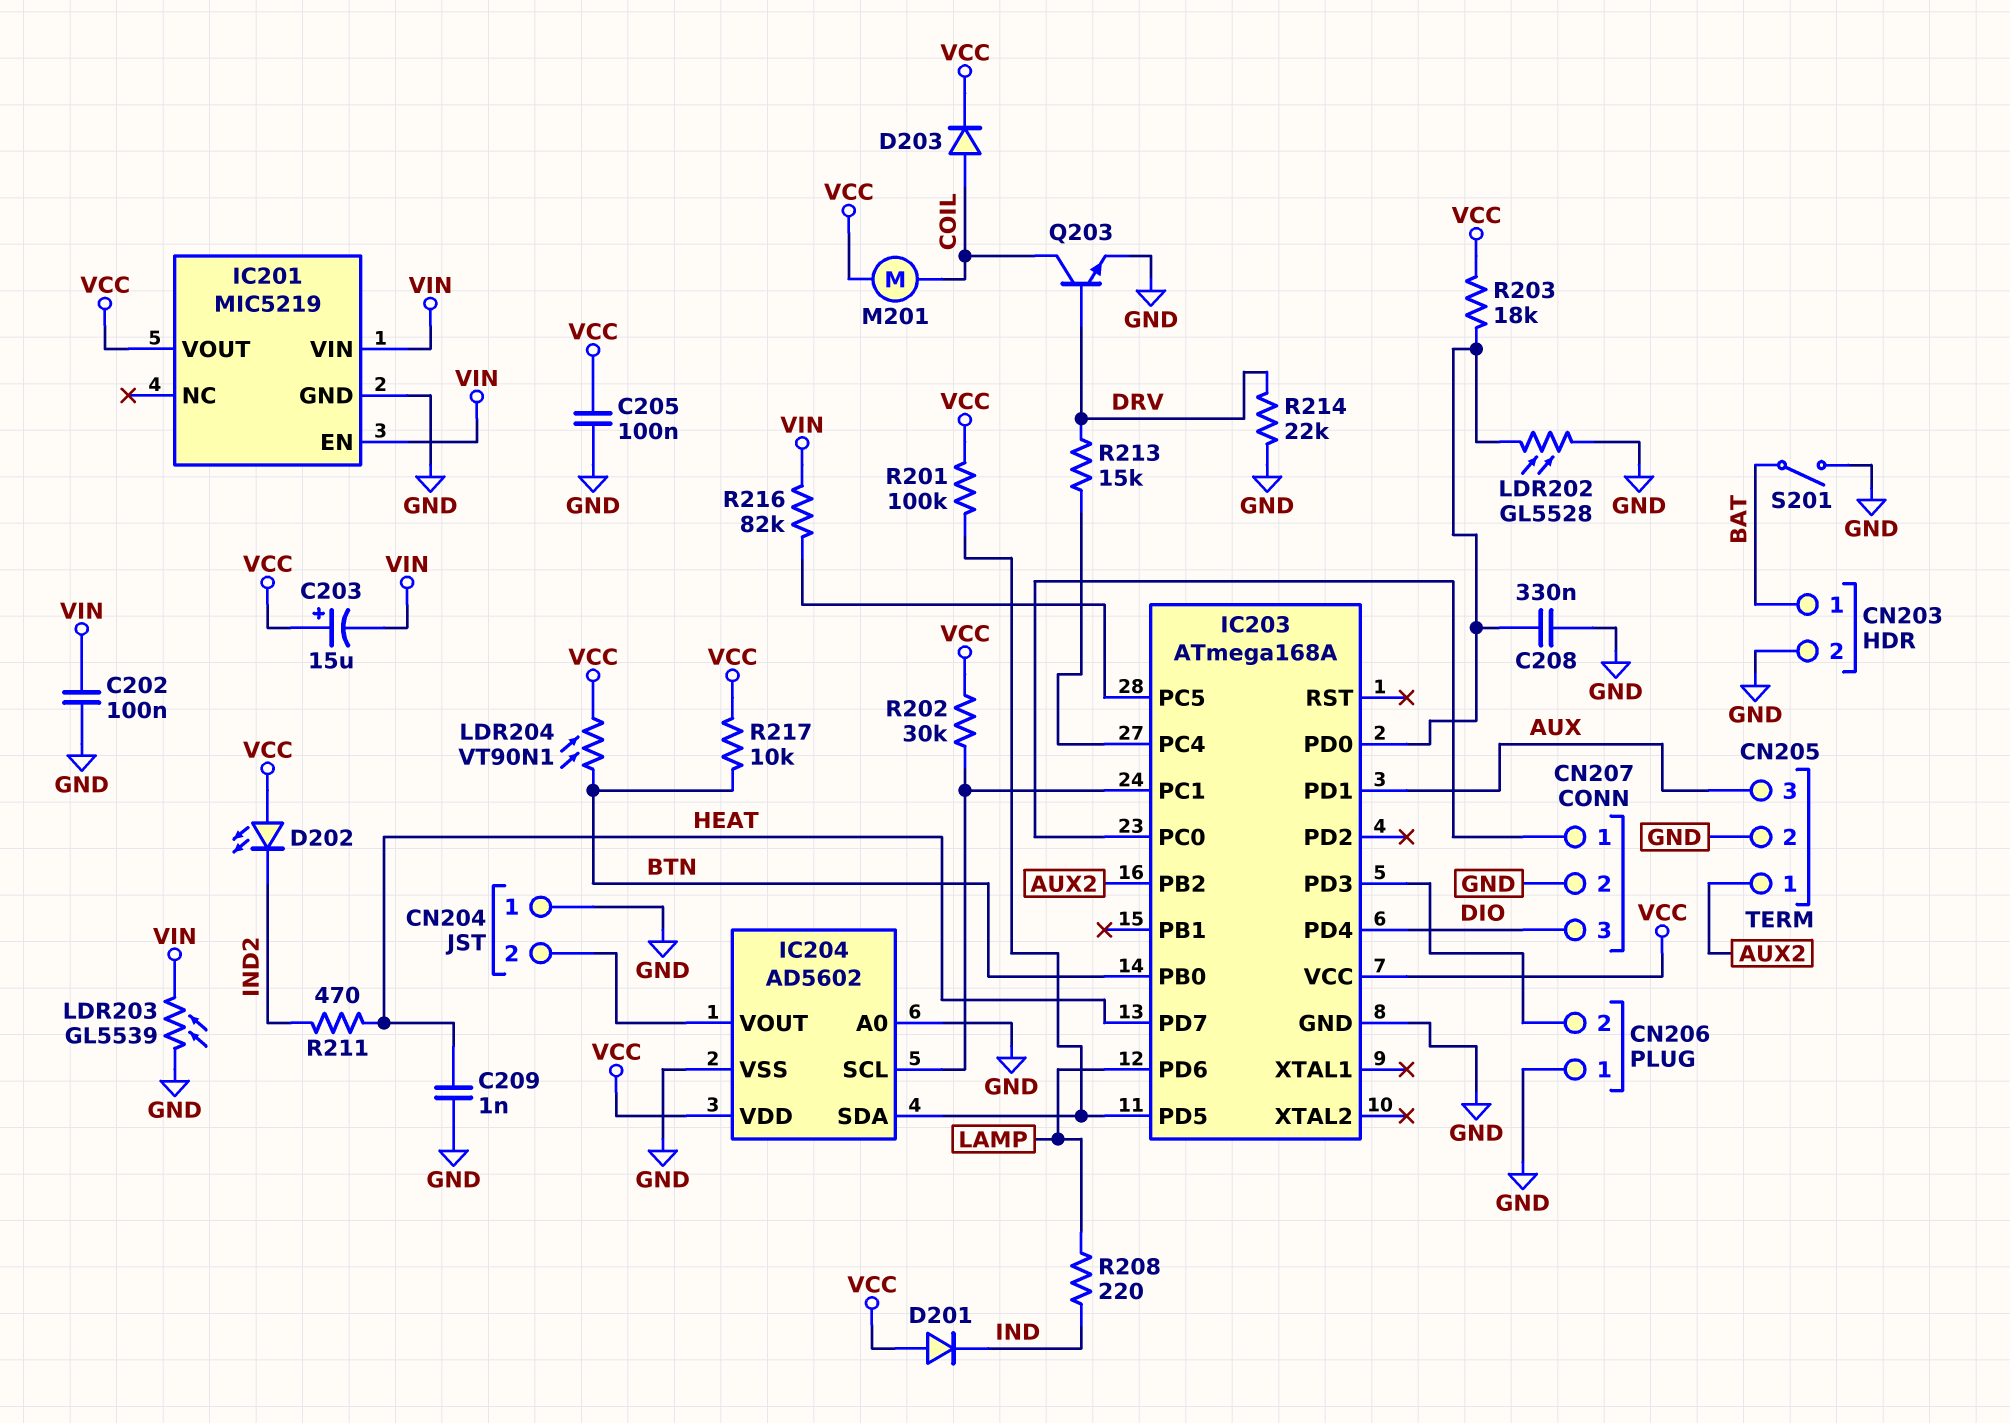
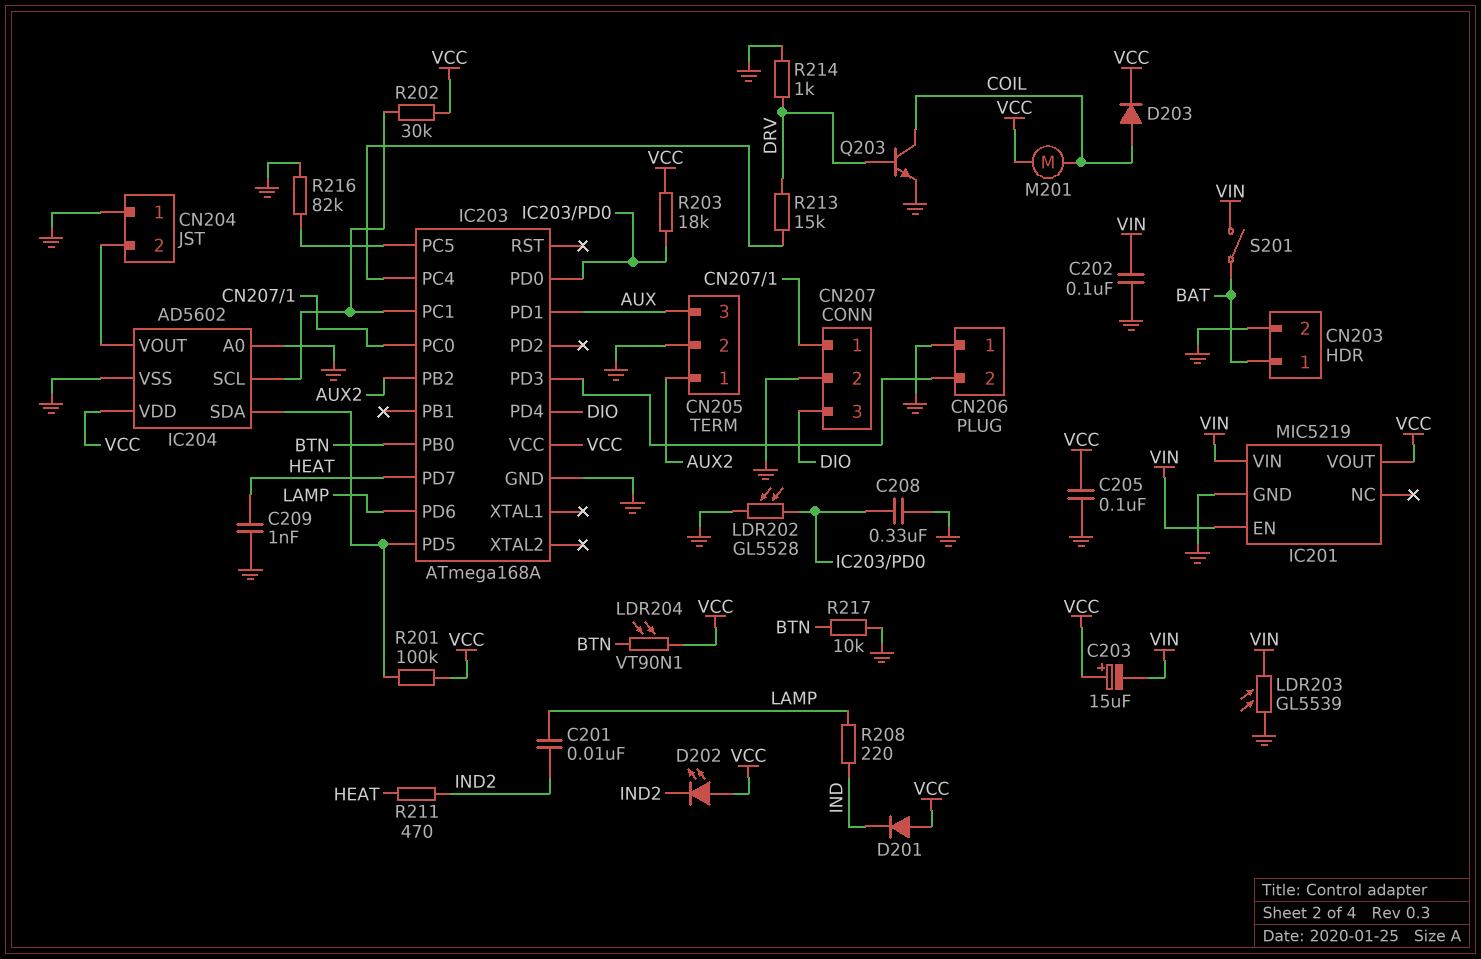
C201: none -> 10nF (IND2, LAMP)
R214: 22k (DRV, GND) -> 1k (DRV, GND)
R216: 82k (IC203/PC5, VIN) -> 82k (GND, IC203/PC5)
R217: 10k (BTN, VCC) -> 10k (BTN, GND)
S201: switch (BAT, GND) -> switch (BAT, VIN)

